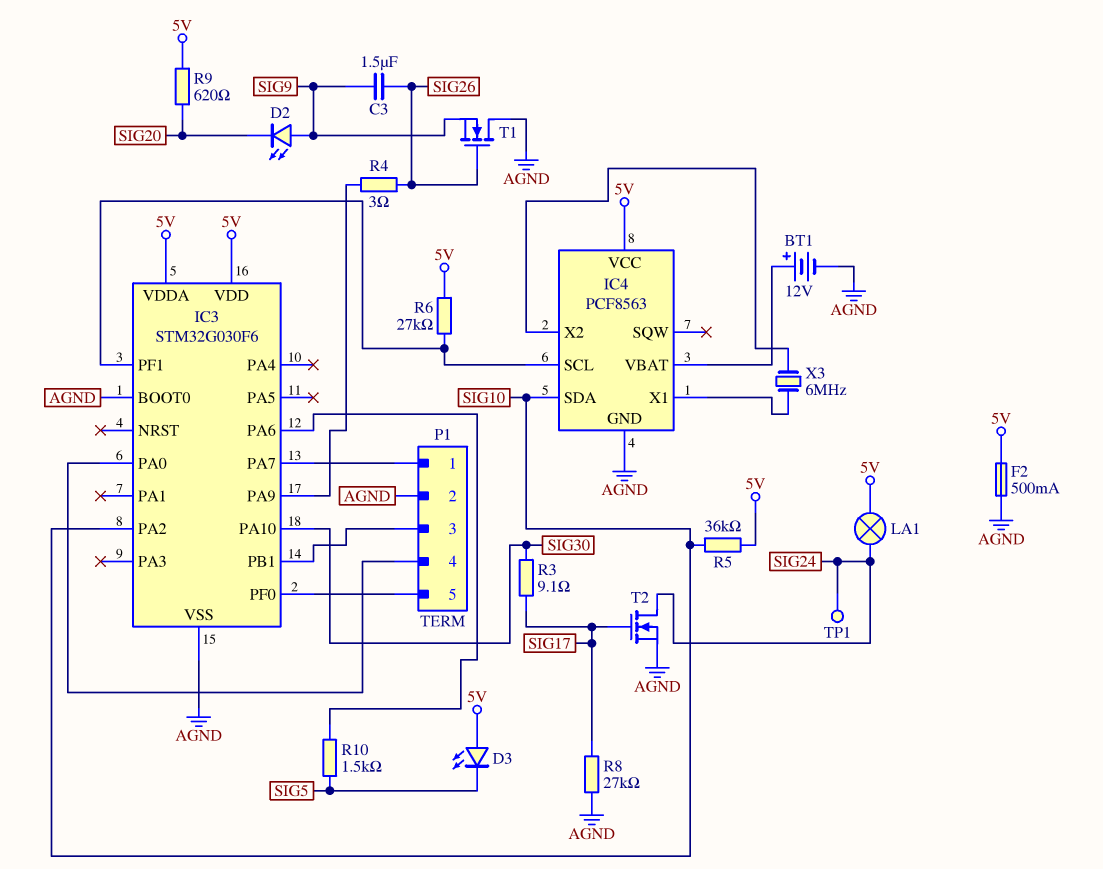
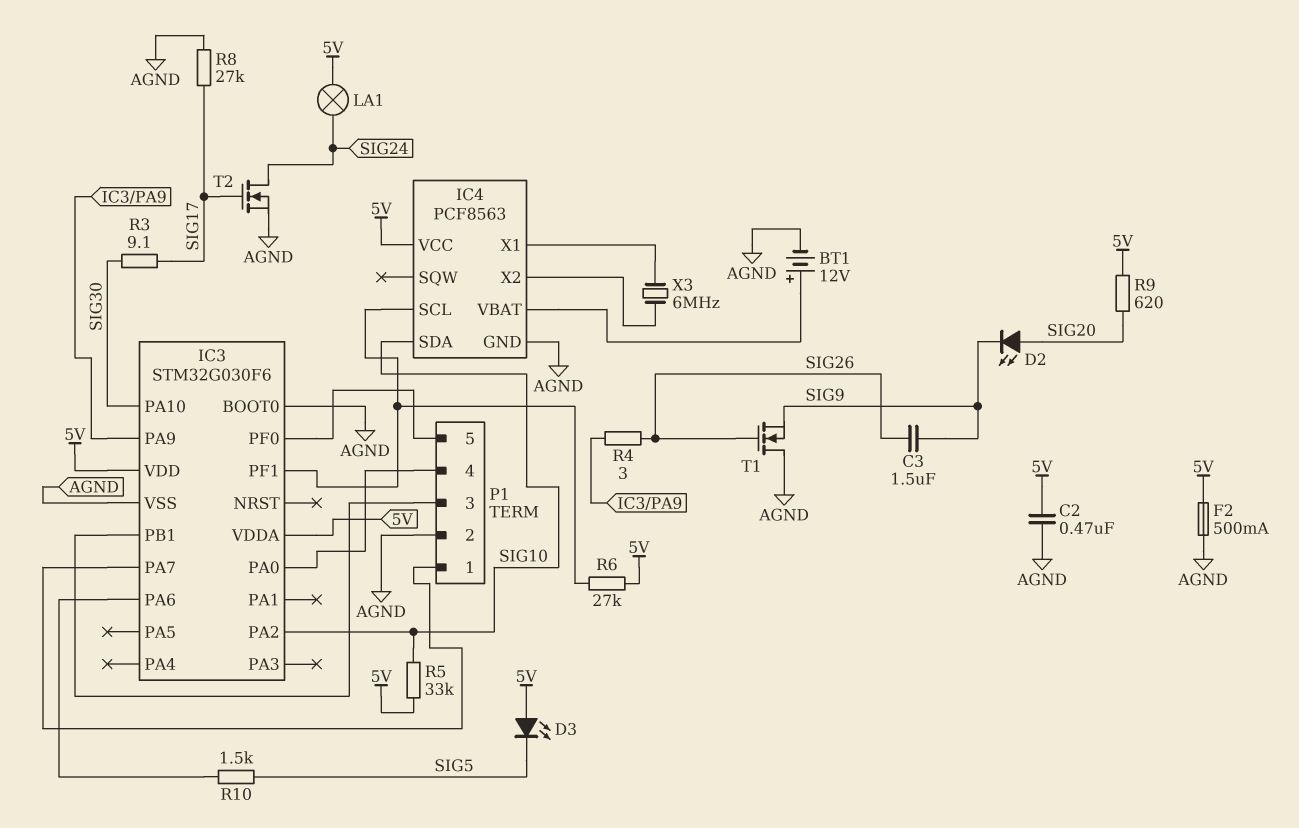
C2: none -> 470nF (5V, AGND)
D2: LED (A SIG9, K SIG20) -> LED (A SIG20, K SIG9)
R5: 36k (5V, SIG10) -> 33k (5V, SIG10)
TP1: test point (SIG24) -> none

